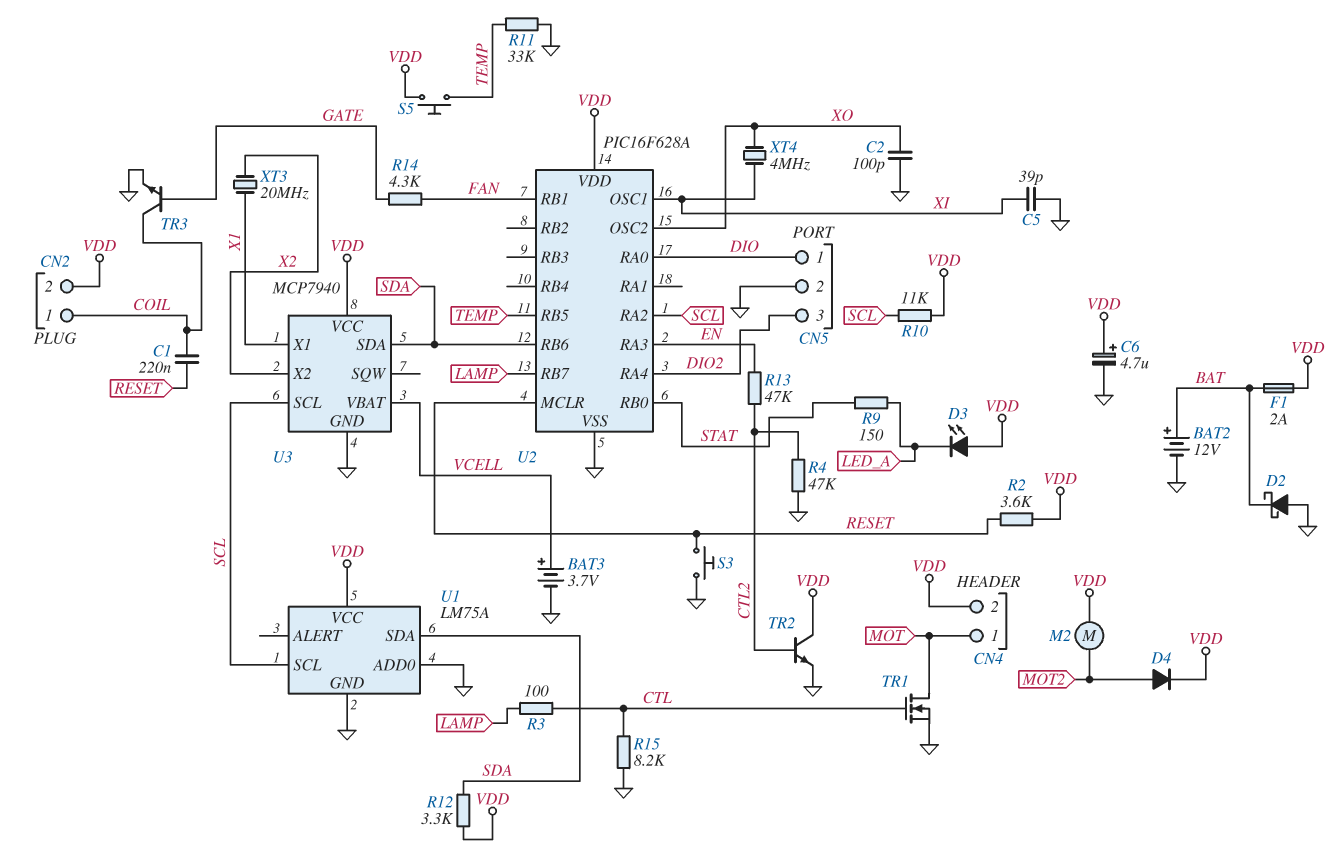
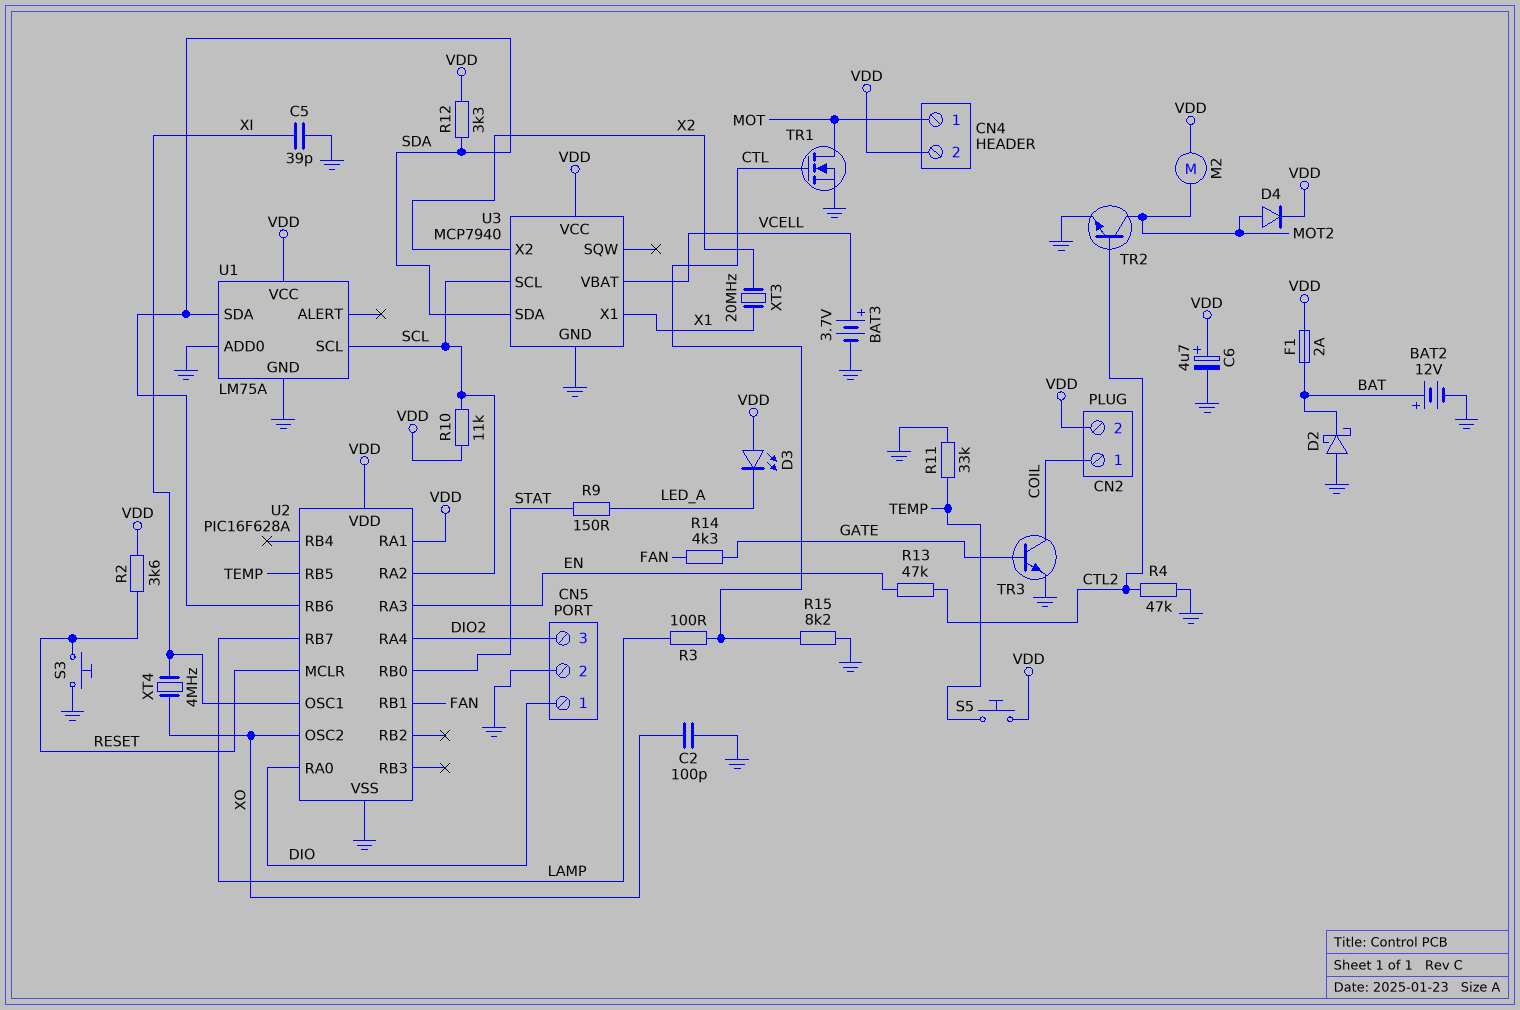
C1: 220nF (COIL, RESET) -> none
TR2: NPN (B CTL2, C VDD, E GND) -> NPN (B CTL2, C MOT2, E GND)
U2 pin RA1: none -> VDD

